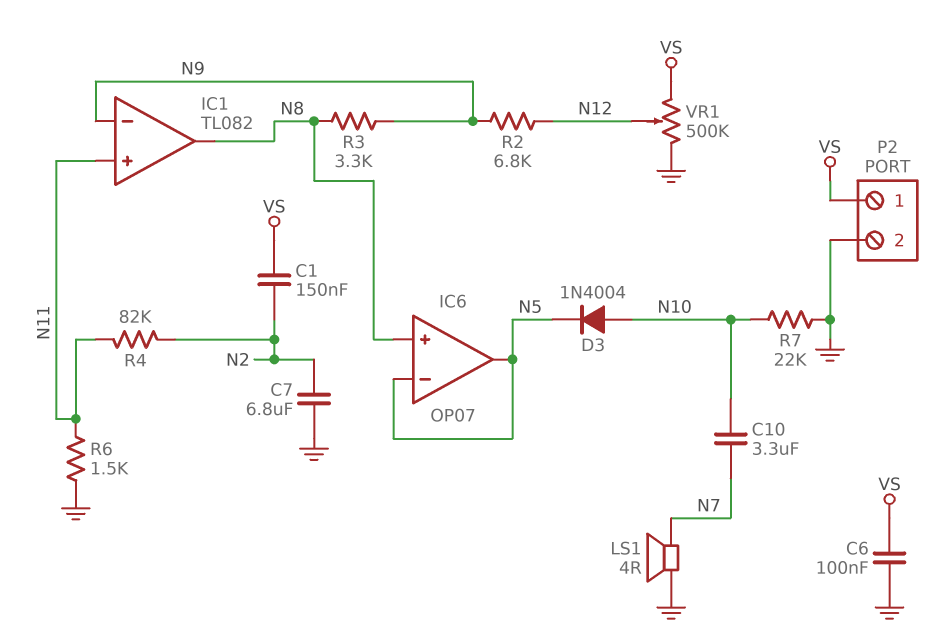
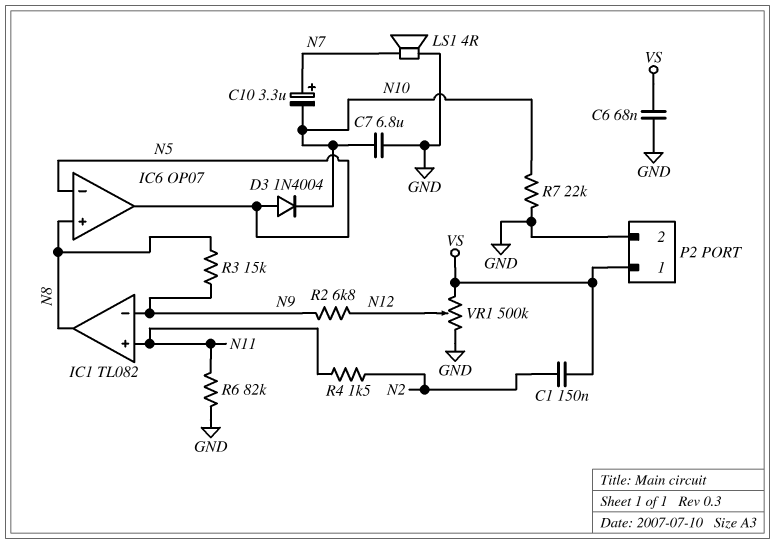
C6: 100nF (GND, VS) -> 68nF (GND, VS)
C7: 6.8uF (GND, N2) -> 6.8uF (GND, N10)
C10: 3.3uF (N7, N10) -> 3.3uF (plus N7, minus N10)
D3: diode 1N4004 (A N10, K N5) -> diode 1N4004 (A N5, K N10)
R3: 3.3k (N8, N9) -> 15k (N8, N9)
R4: 82k (N2, N11) -> 1.5k (N2, N11)
R6: 1.5k (GND, N11) -> 82k (GND, N11)

